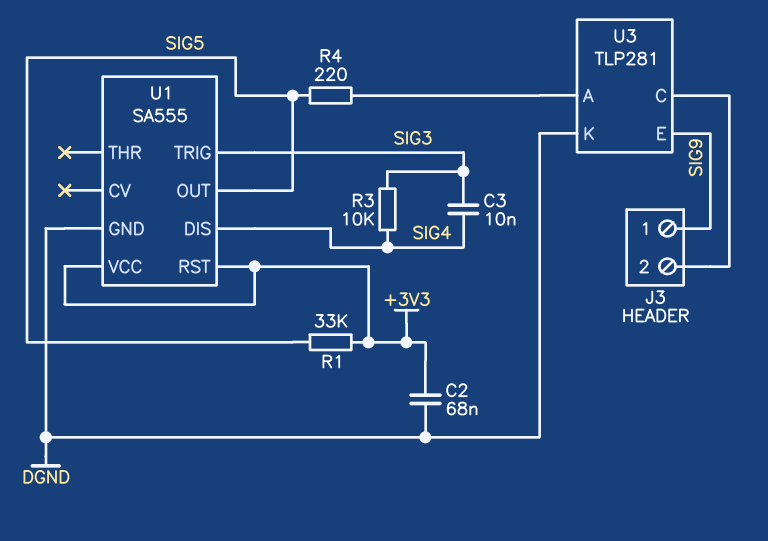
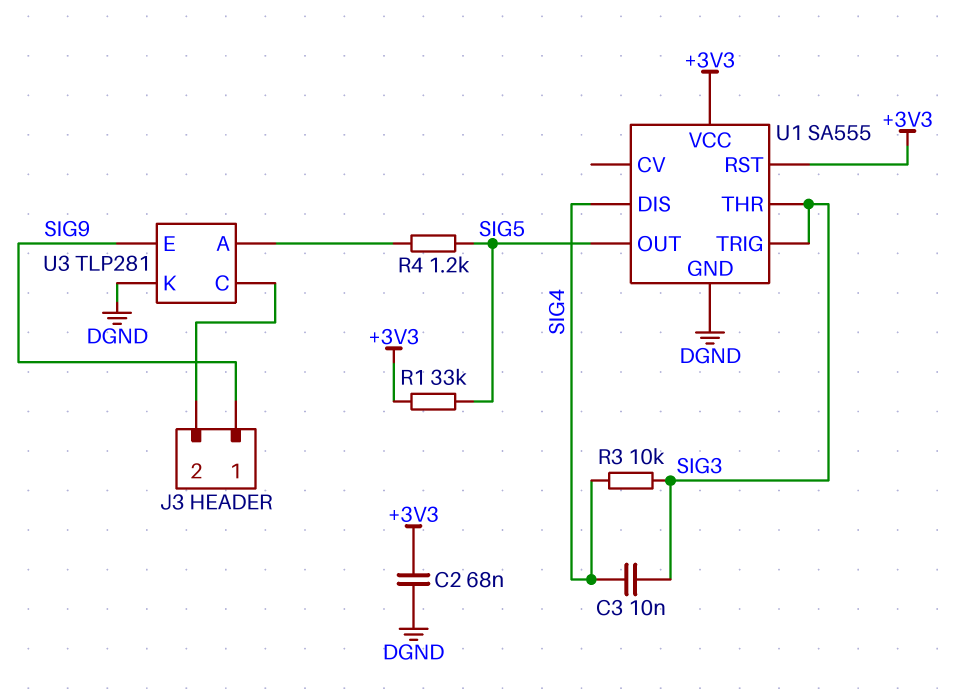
R4: 220 (SIG5, U3/A) -> 1.2k (SIG5, U3/A)
U1 pin THR: none -> SIG3

